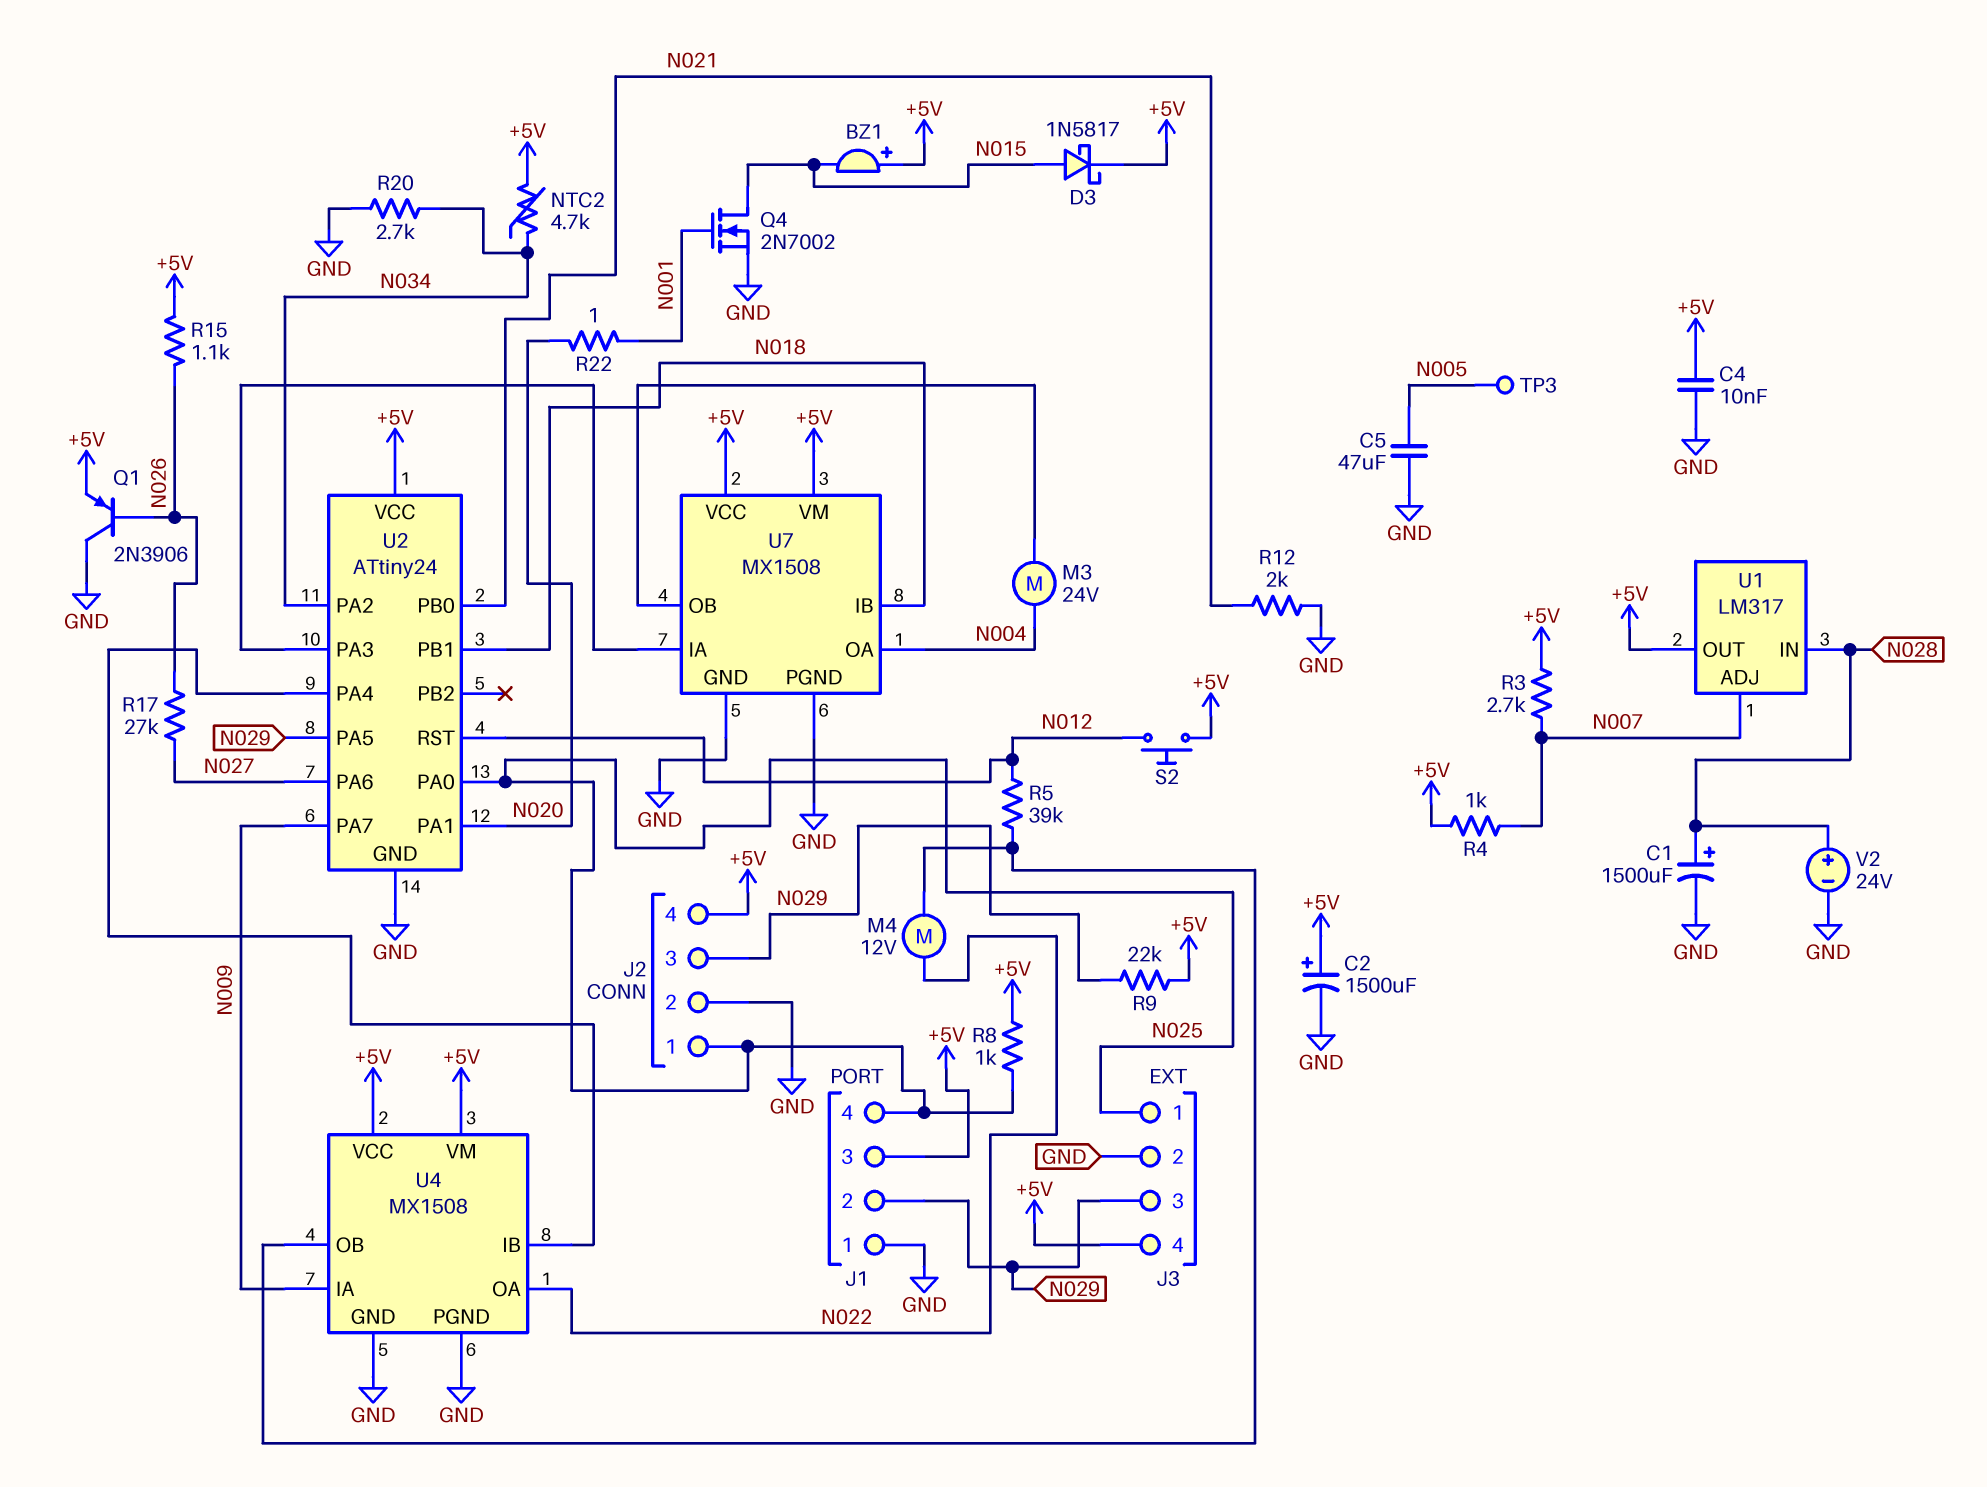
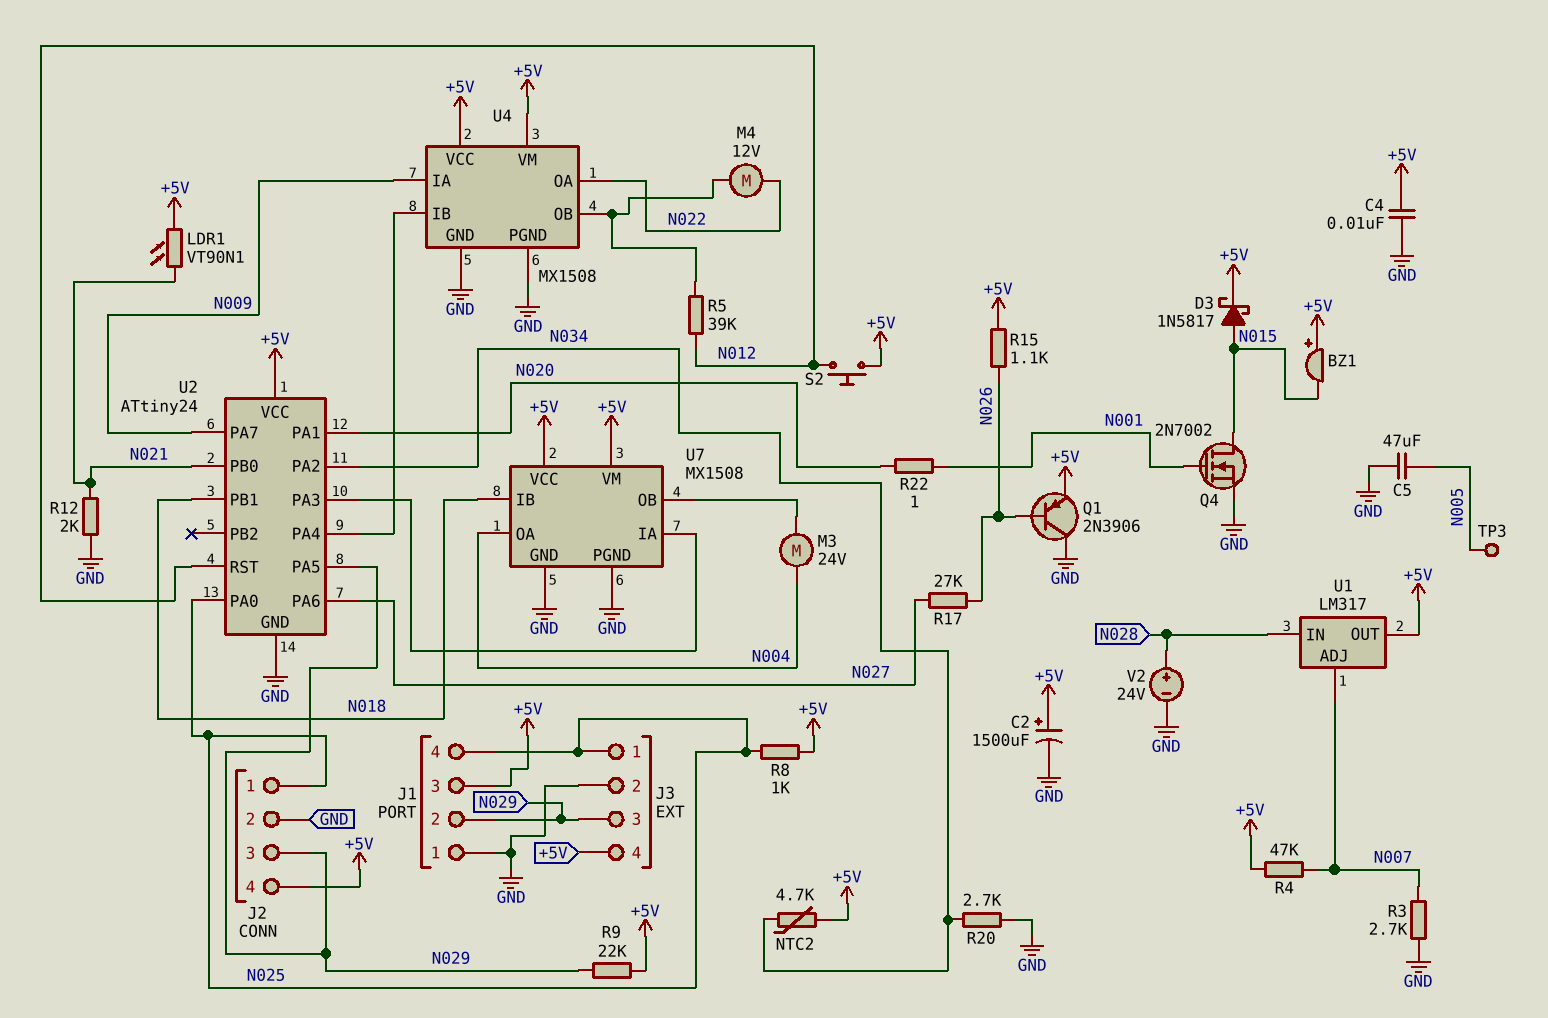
C1: 1500uF (plus N028, minus GND) -> none
LDR1: none -> VT90N1 (+5V, N021)
R3: 2.7k (+5V, N007) -> 2.7k (GND, N007)
R4: 1k (+5V, N007) -> 47k (+5V, N007)

